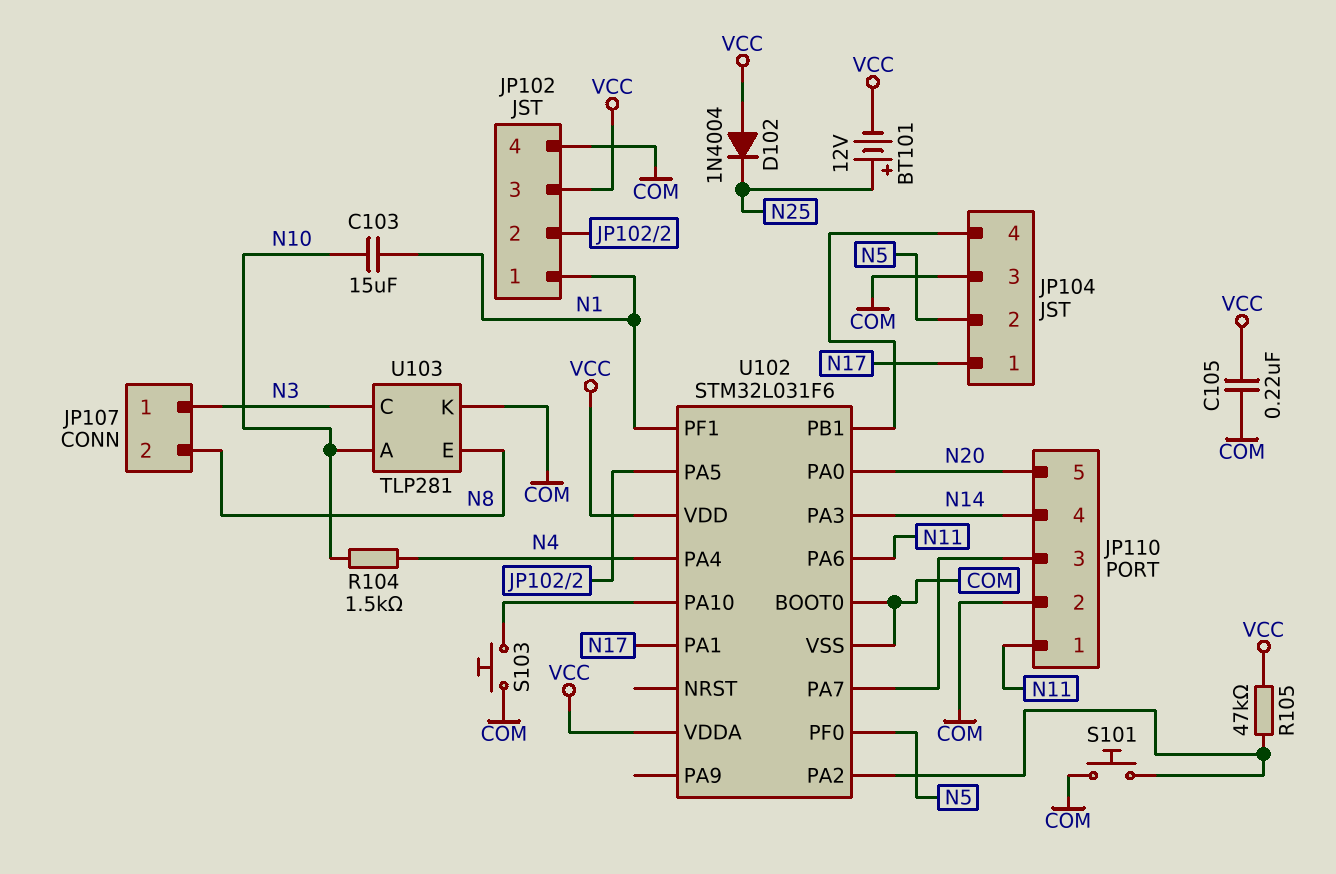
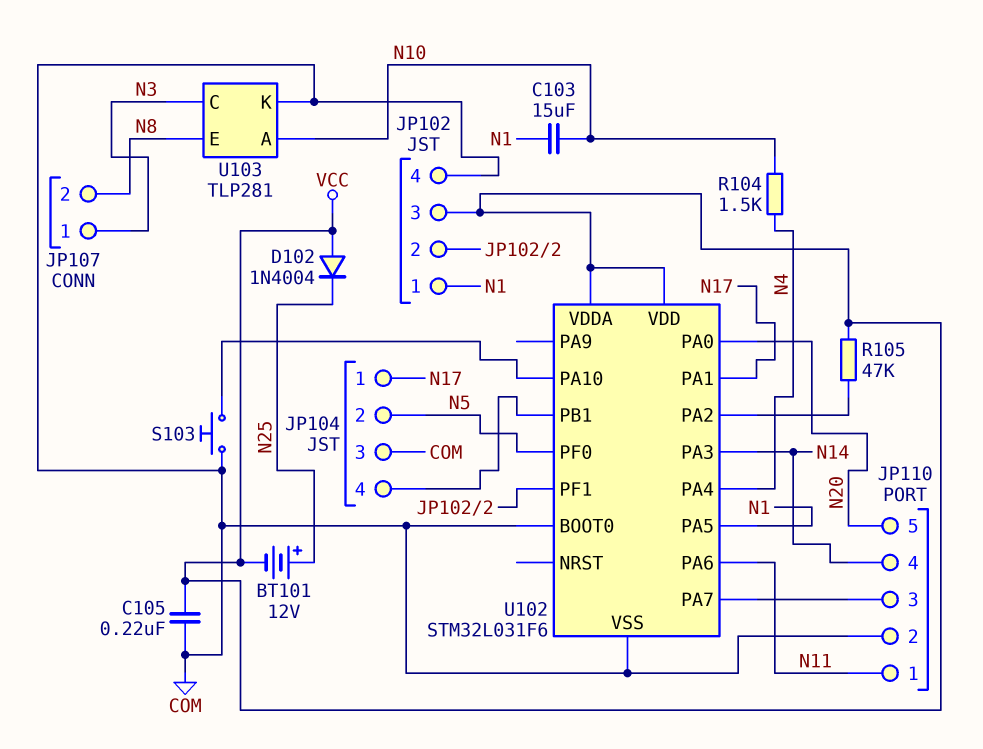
S101: button (COM, U102/PA2) -> none
U102 pin PA5: JP102/2 -> N1
U102 pin PF1: N1 -> JP102/2

